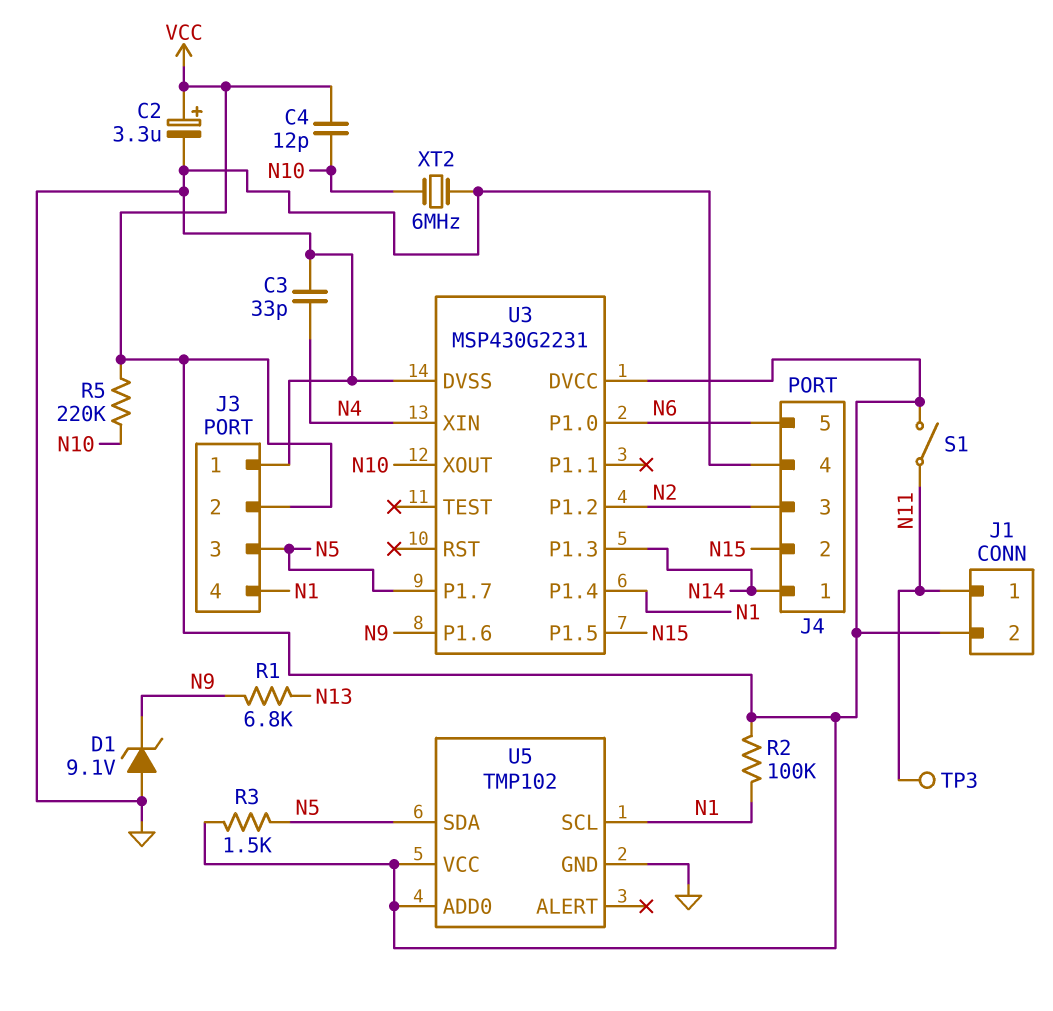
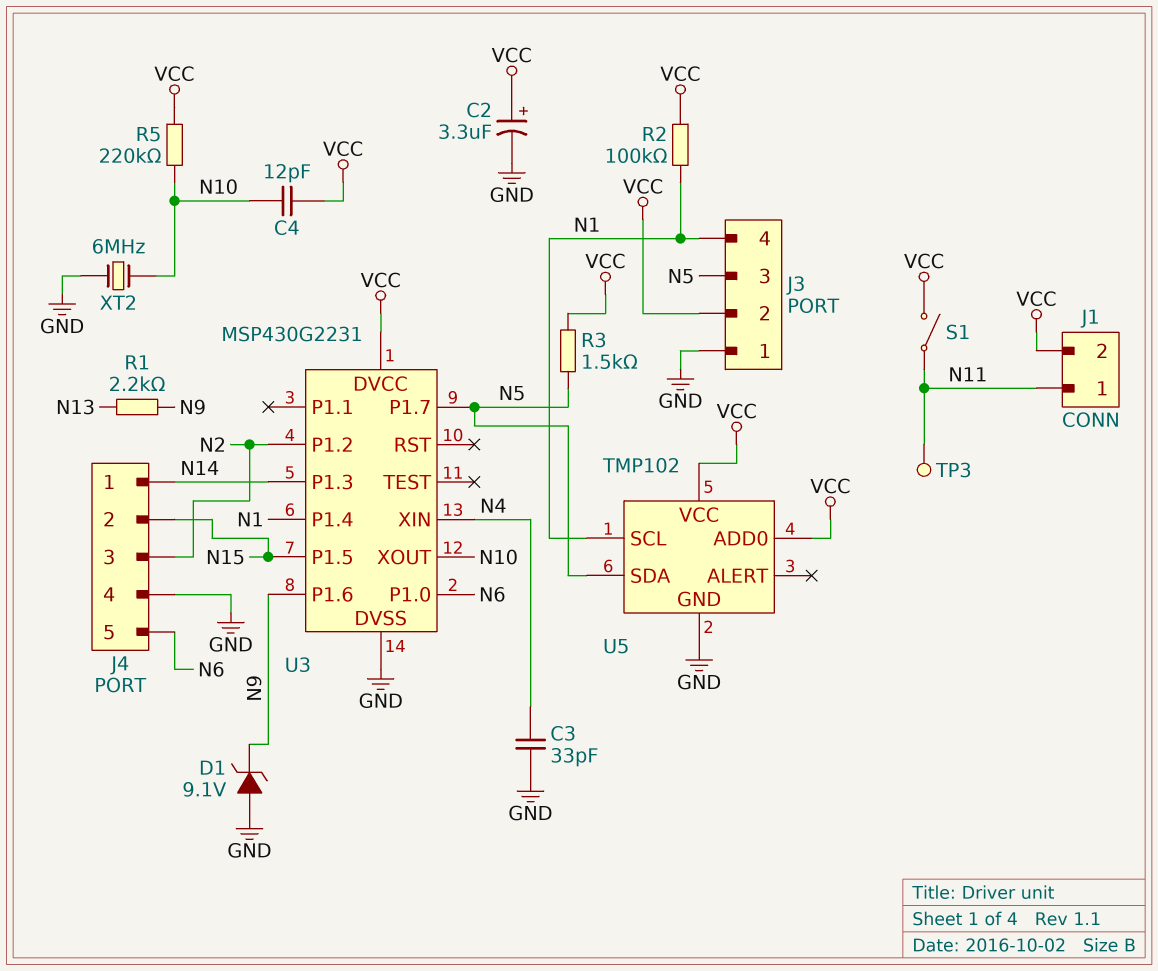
R1: 6.8k (N9, N13) -> 2.2k (N9, N13)

